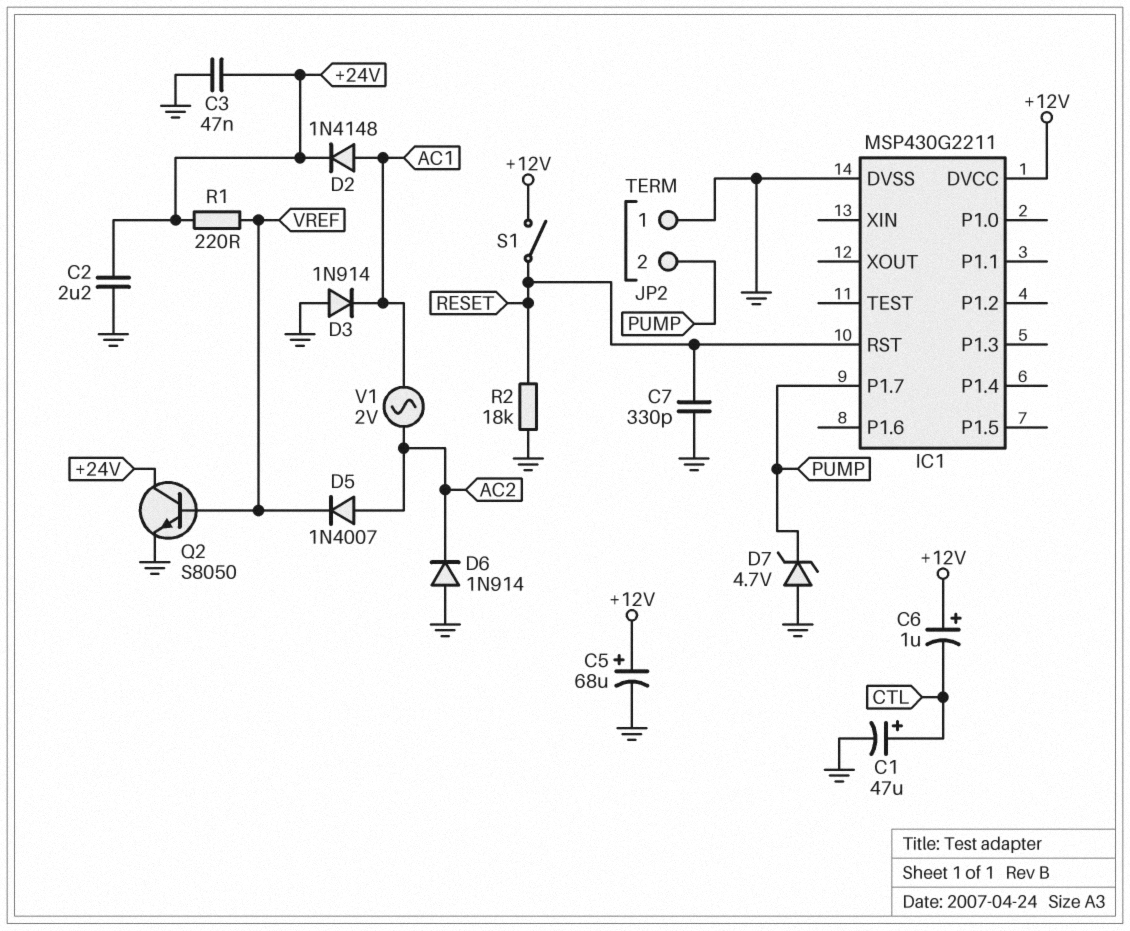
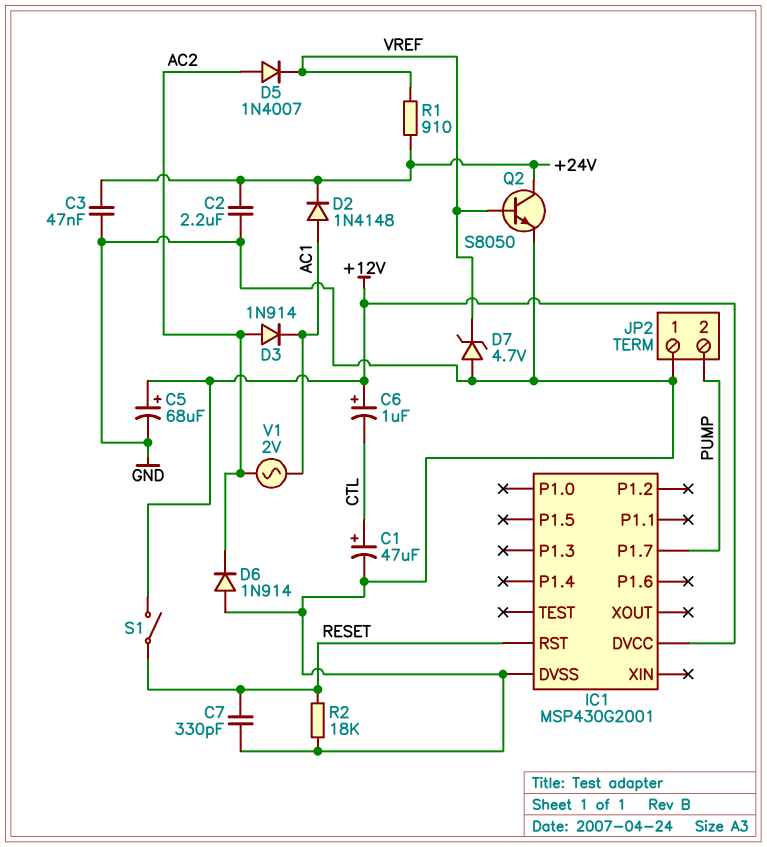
D3: diode 1N914 (A GND, K AC1) -> diode 1N914 (A AC2, K AC1)
D7: zener 4.7V (A GND, K PUMP) -> zener 4.7V (A GND, K VREF)
IC1: MSP430G2211 -> MSP430G2001
R1: 220 (+24V, VREF) -> 910 (+24V, VREF)

